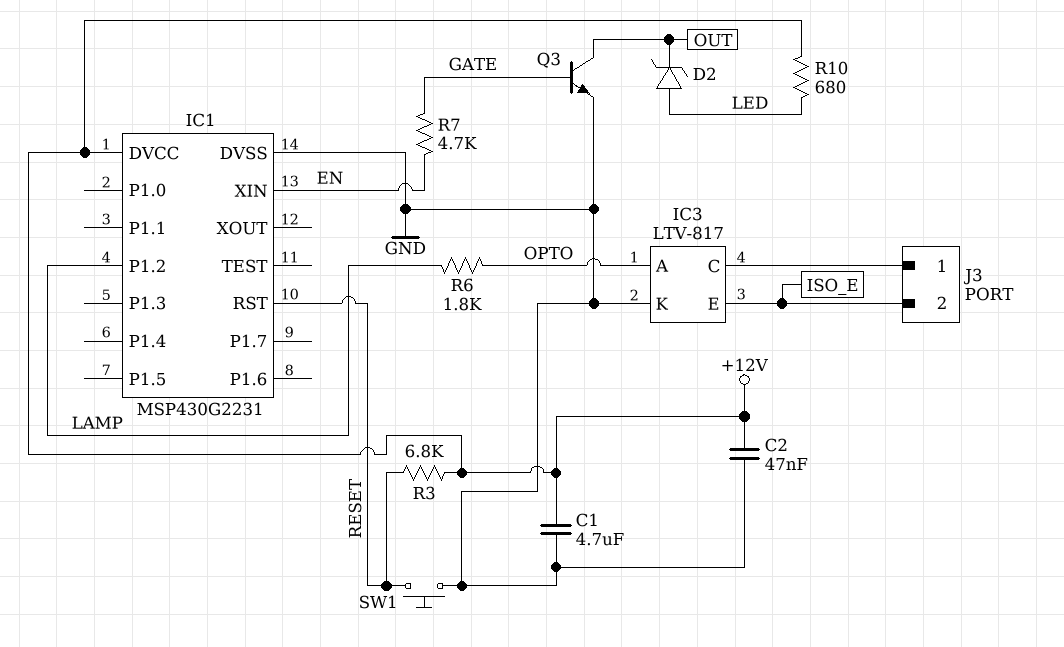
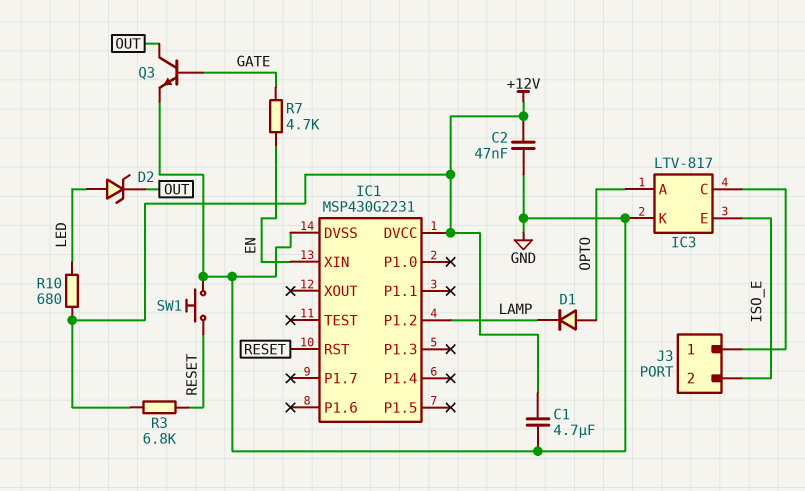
D1: none -> diode (A OPTO, K LAMP)
R6: 1.8k (LAMP, OPTO) -> none

